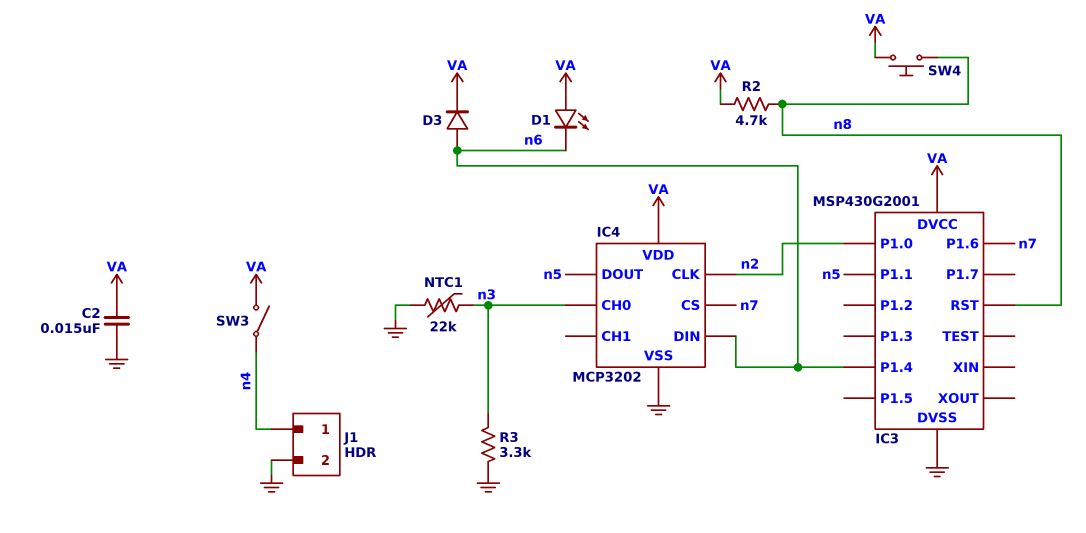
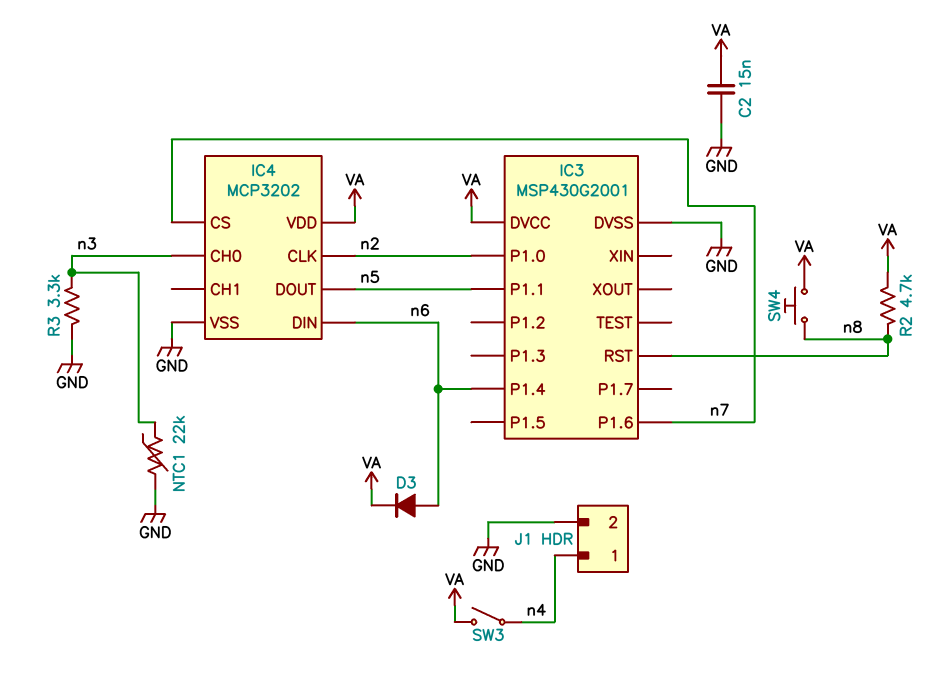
D1: LED (A VA, K n6) -> none

